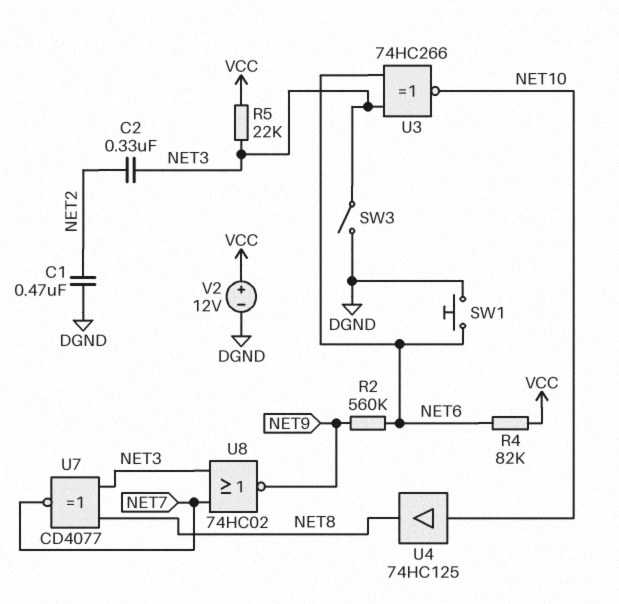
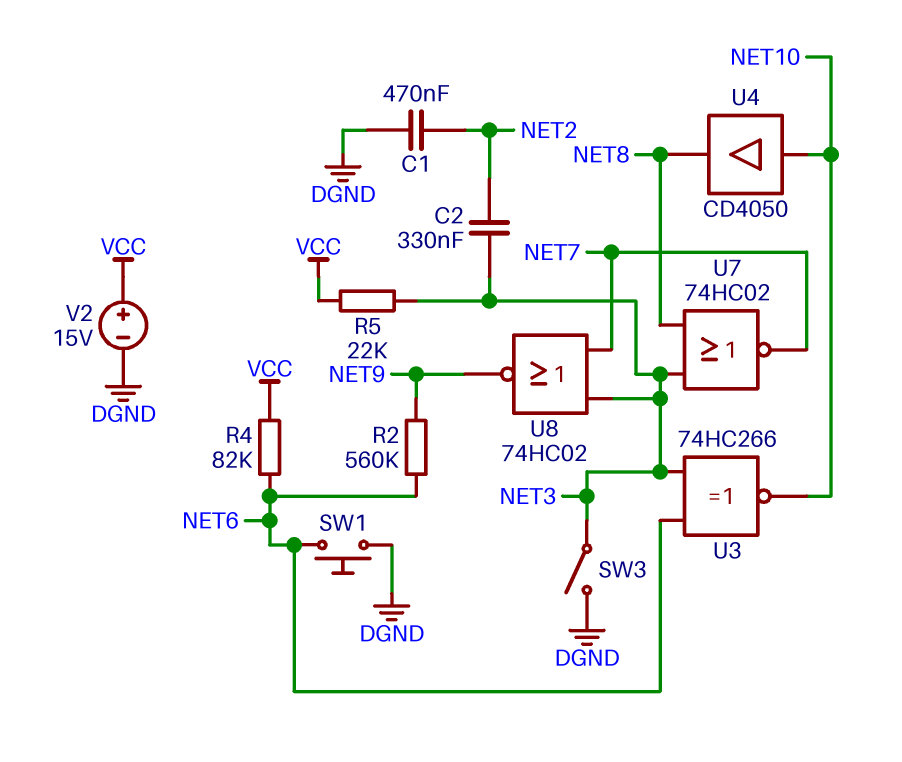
U4: buffer 74HC125 (in NET10, out NET8) -> buffer CD4050 (in NET10, out NET8)
U7: XNOR CD4077 (in NET3, in NET8, out NET7) -> NOR 74HC02 (in NET3, in NET8, out NET7)
V2: 12V (plus VCC, minus DGND) -> 15V (plus VCC, minus DGND)

